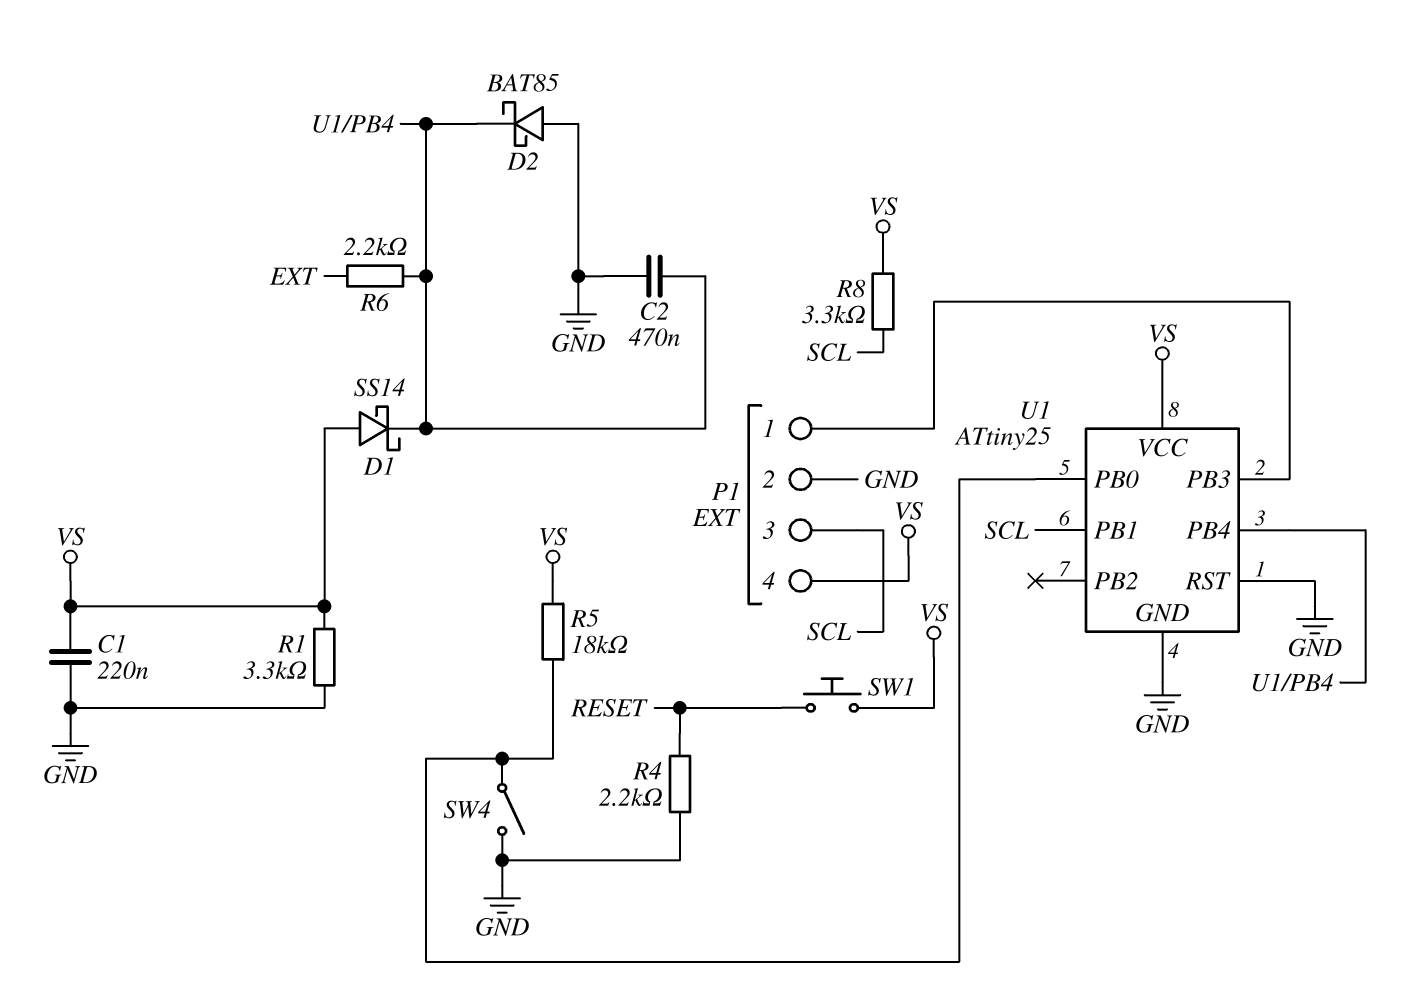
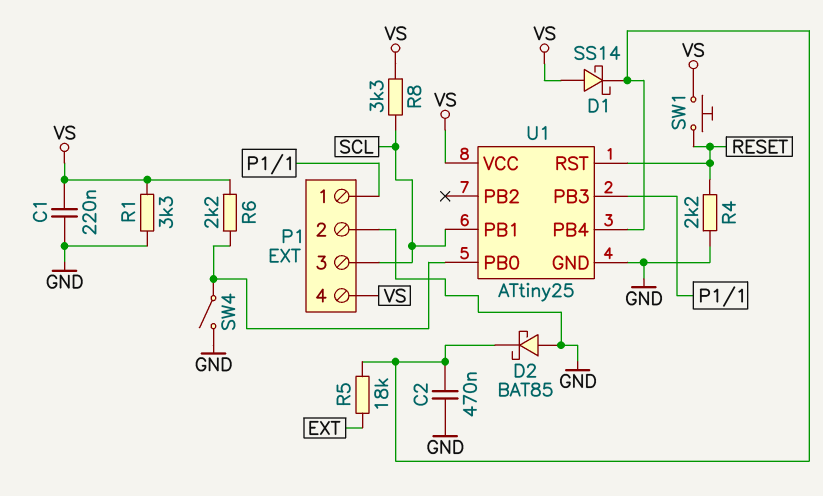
R5: 18k (U1/PB0, VS) -> 18k (EXT, U1/PB4)
R6: 2.2k (EXT, U1/PB4) -> 2.2k (U1/PB0, VS)
U1 pin RST: GND -> RESET

